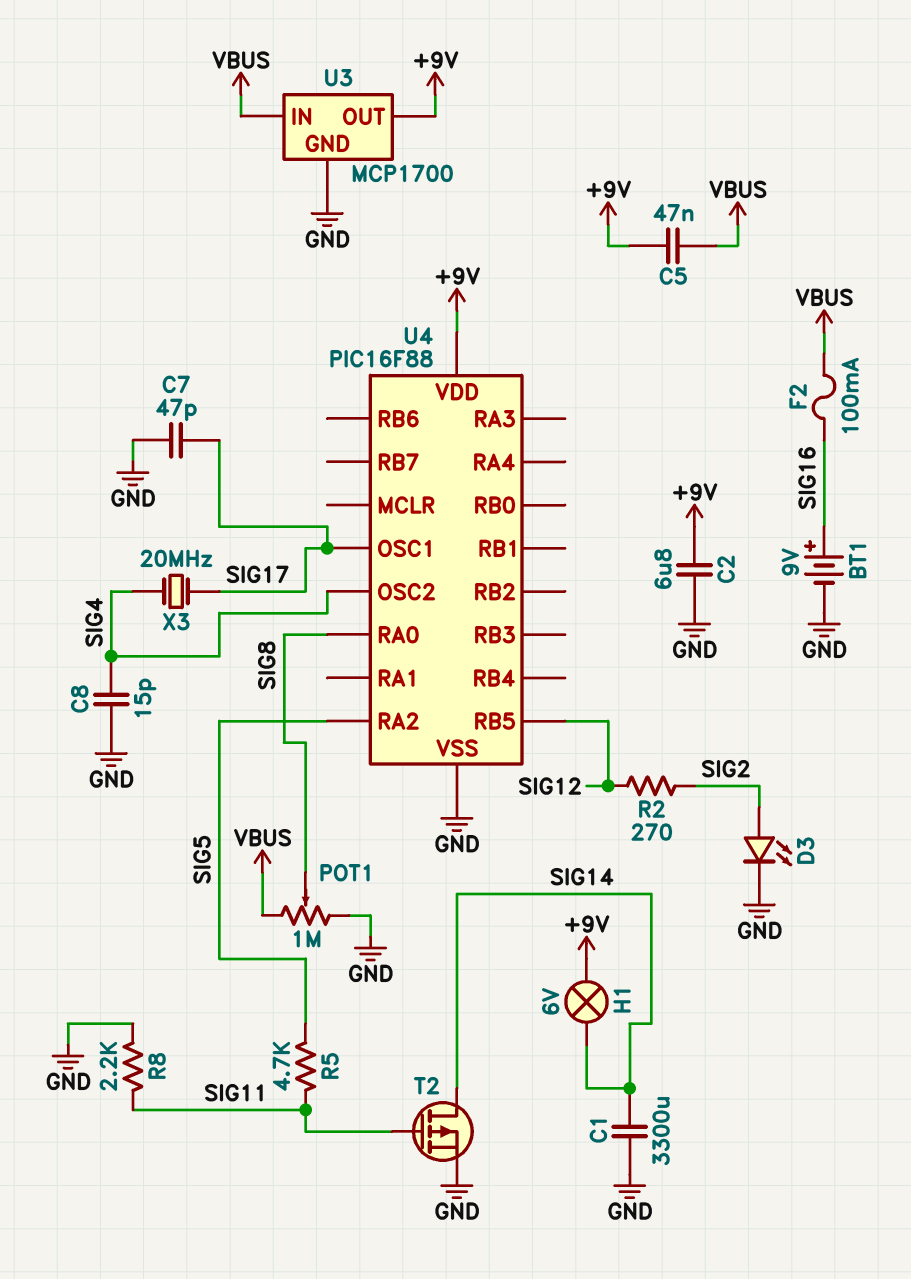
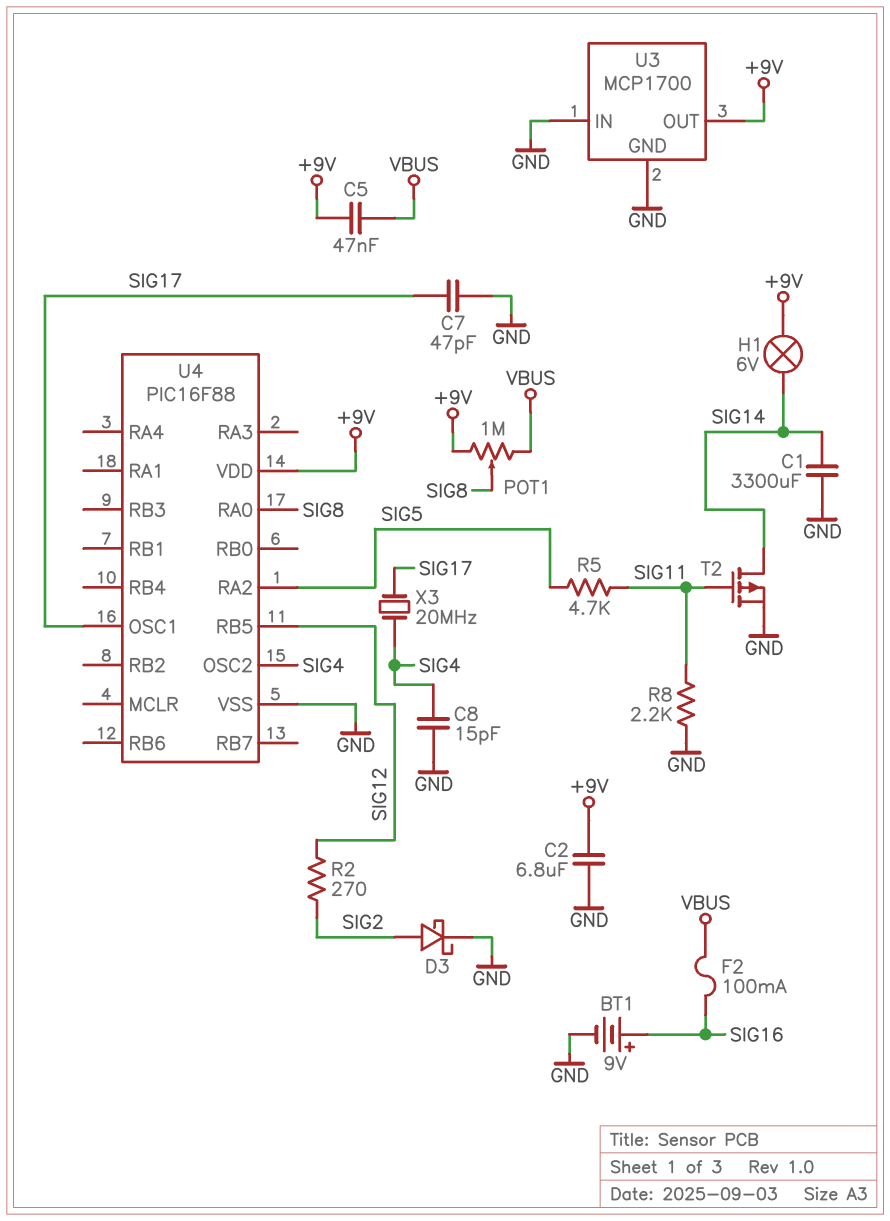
D3: LED (A SIG2, K GND) -> schottky (A SIG2, K GND)
POT1: 1M (GND, VBUS, wiper SIG8) -> 1M (+9V, VBUS, wiper SIG8)
U3 pin IN: VBUS -> GND

